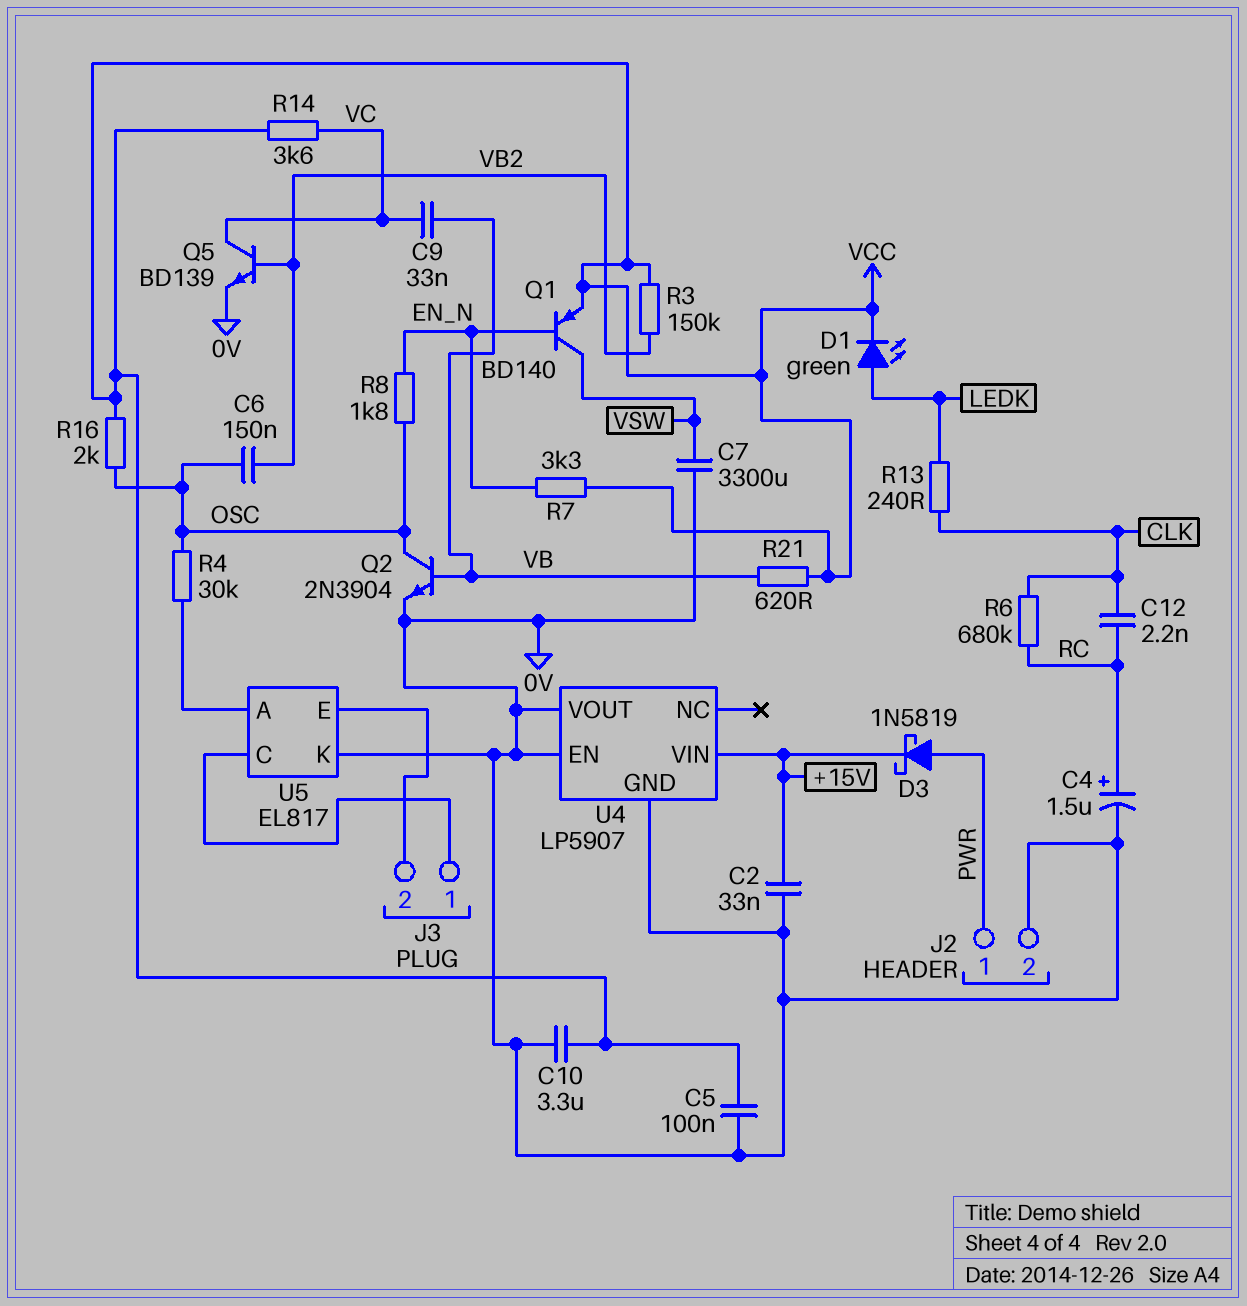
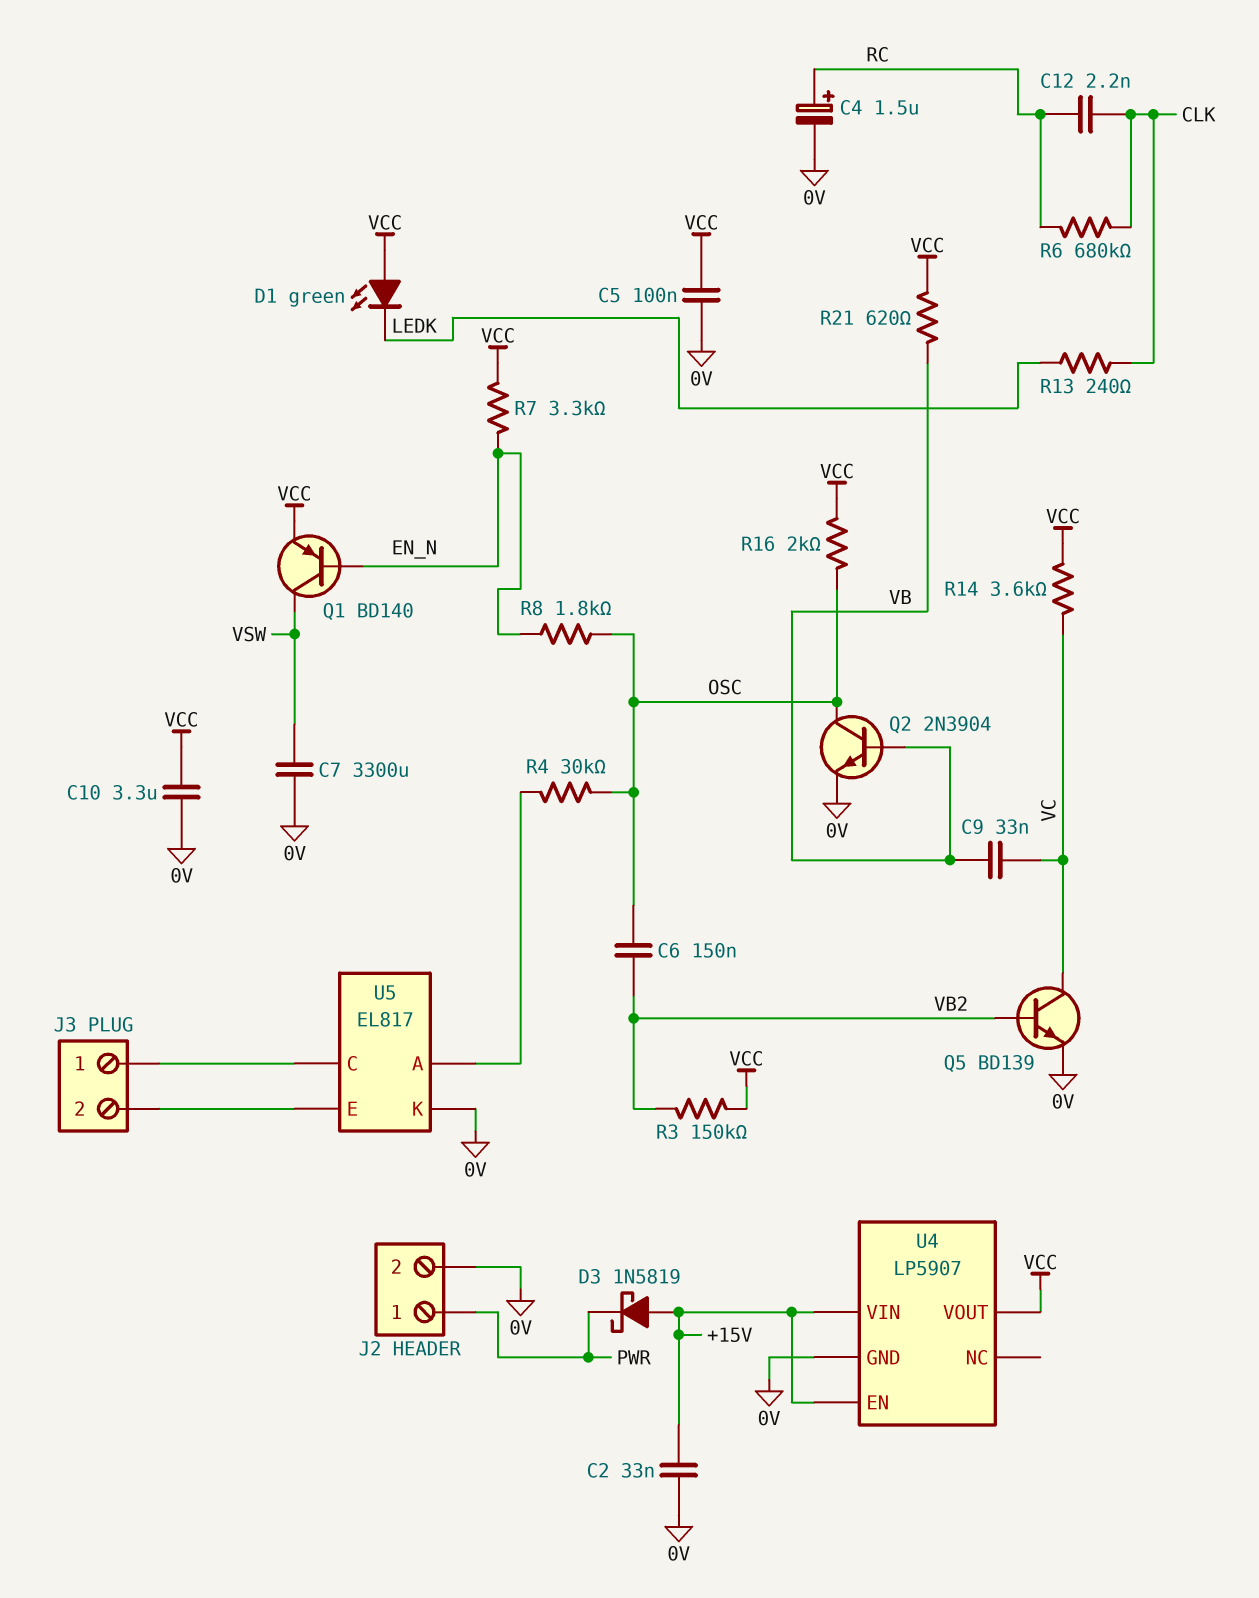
D1: LED green (A LEDK, K VCC) -> LED green (A VCC, K LEDK)
D3: schottky 1N5819 (A PWR, K +15V) -> schottky 1N5819 (A +15V, K PWR)
U4 pin EN: 0V -> +15V
U4 pin VOUT: 0V -> VCC

